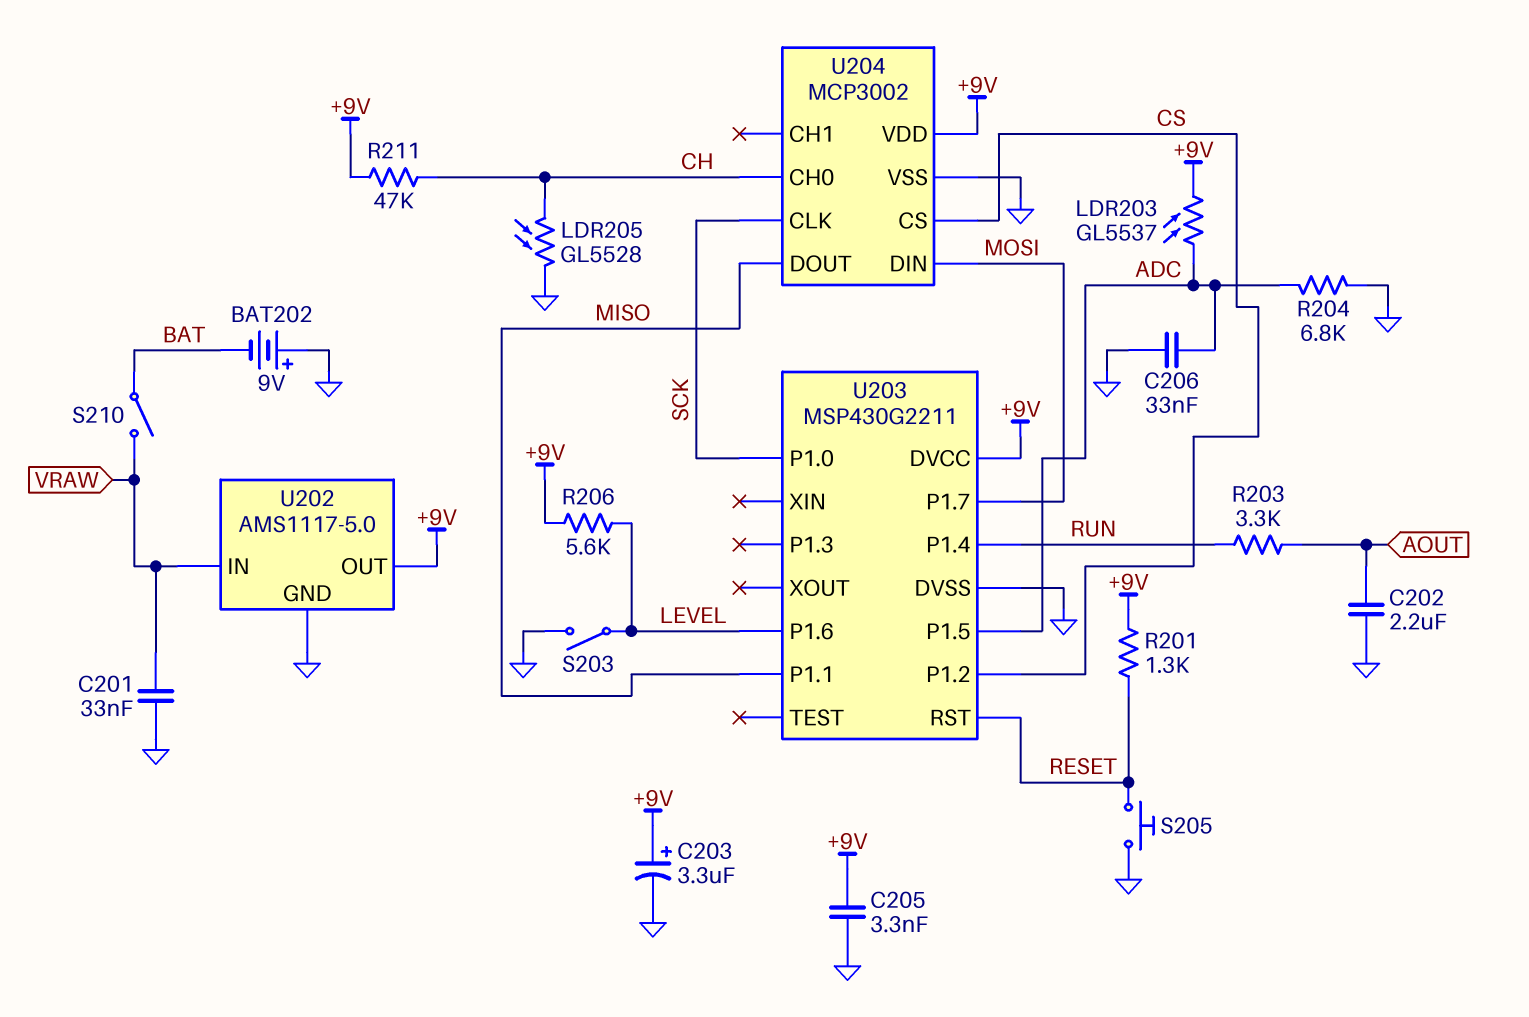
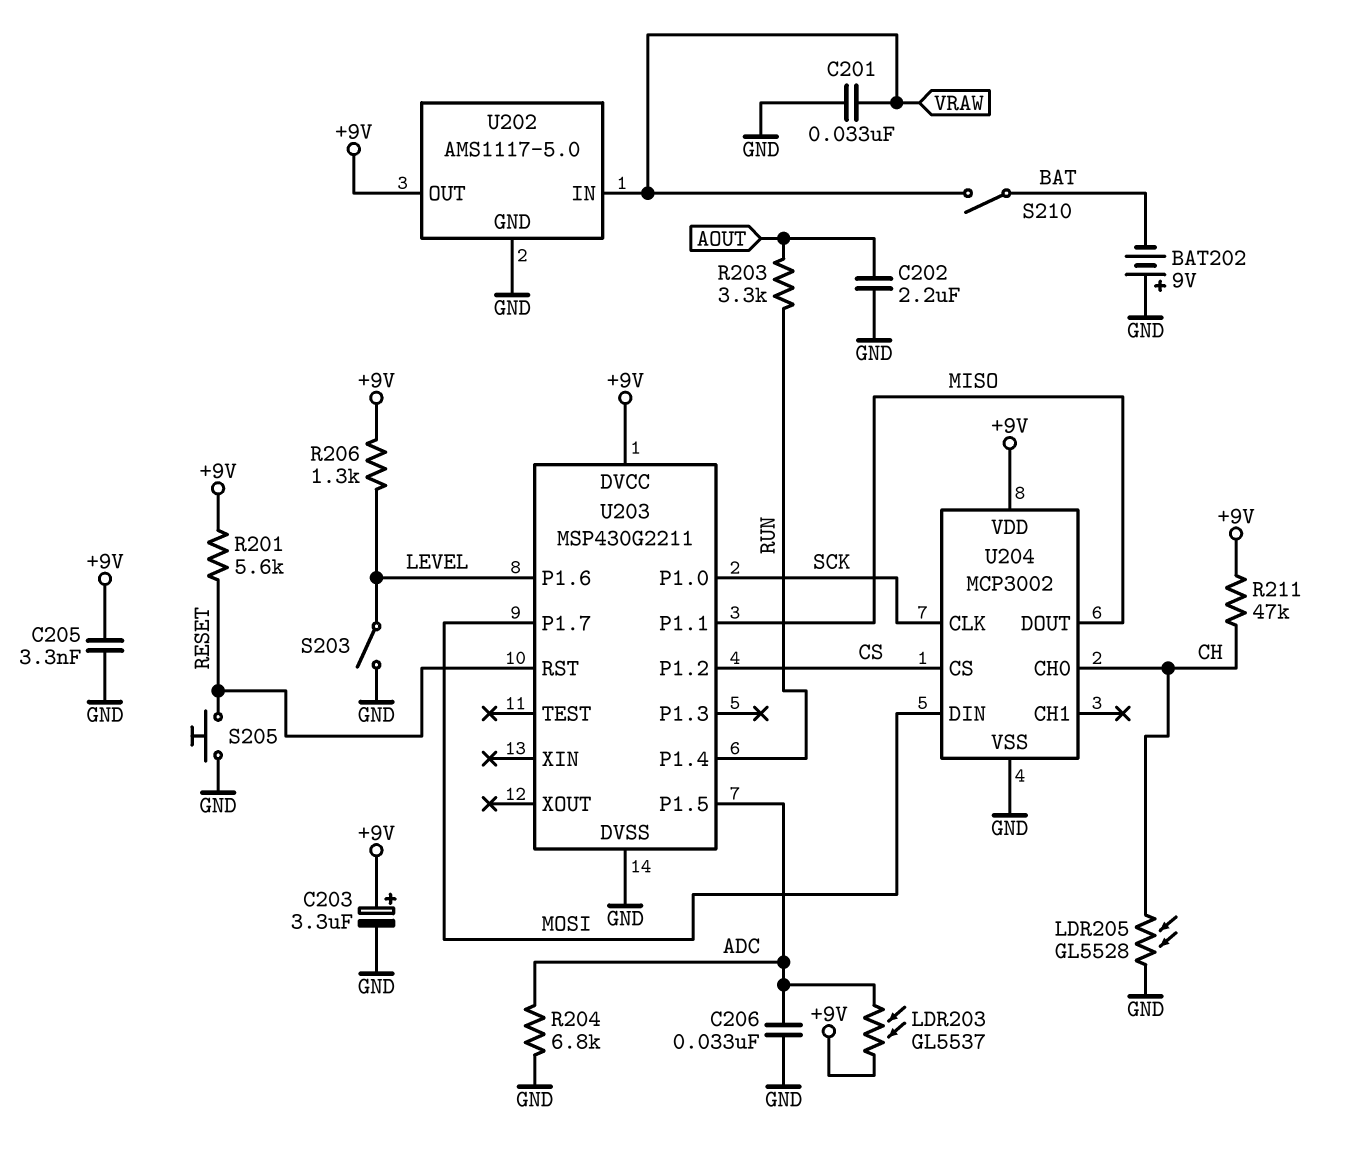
R201: 1.3k (+9V, RESET) -> 5.6k (+9V, RESET)
R206: 5.6k (+9V, LEVEL) -> 1.3k (+9V, LEVEL)

